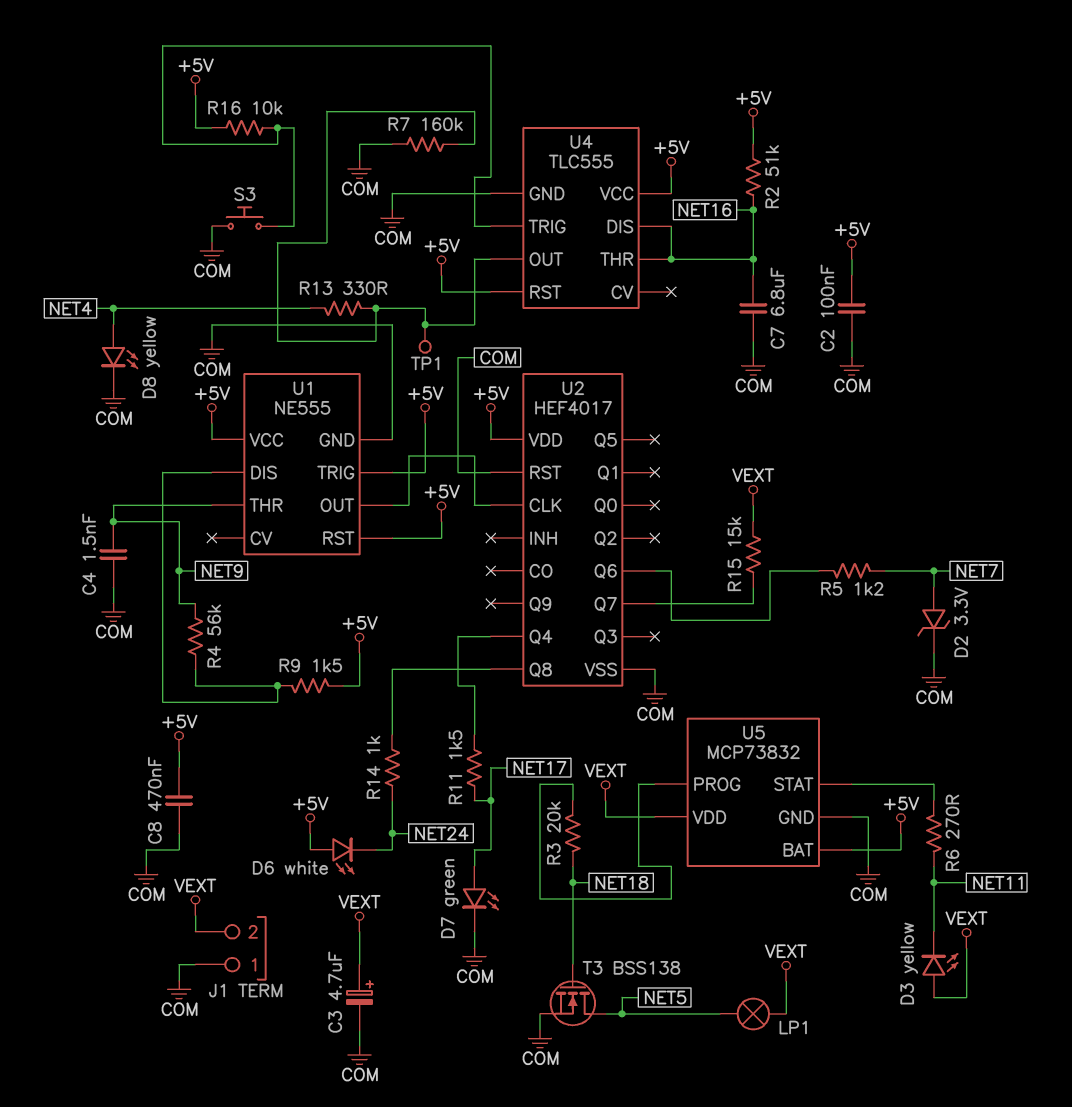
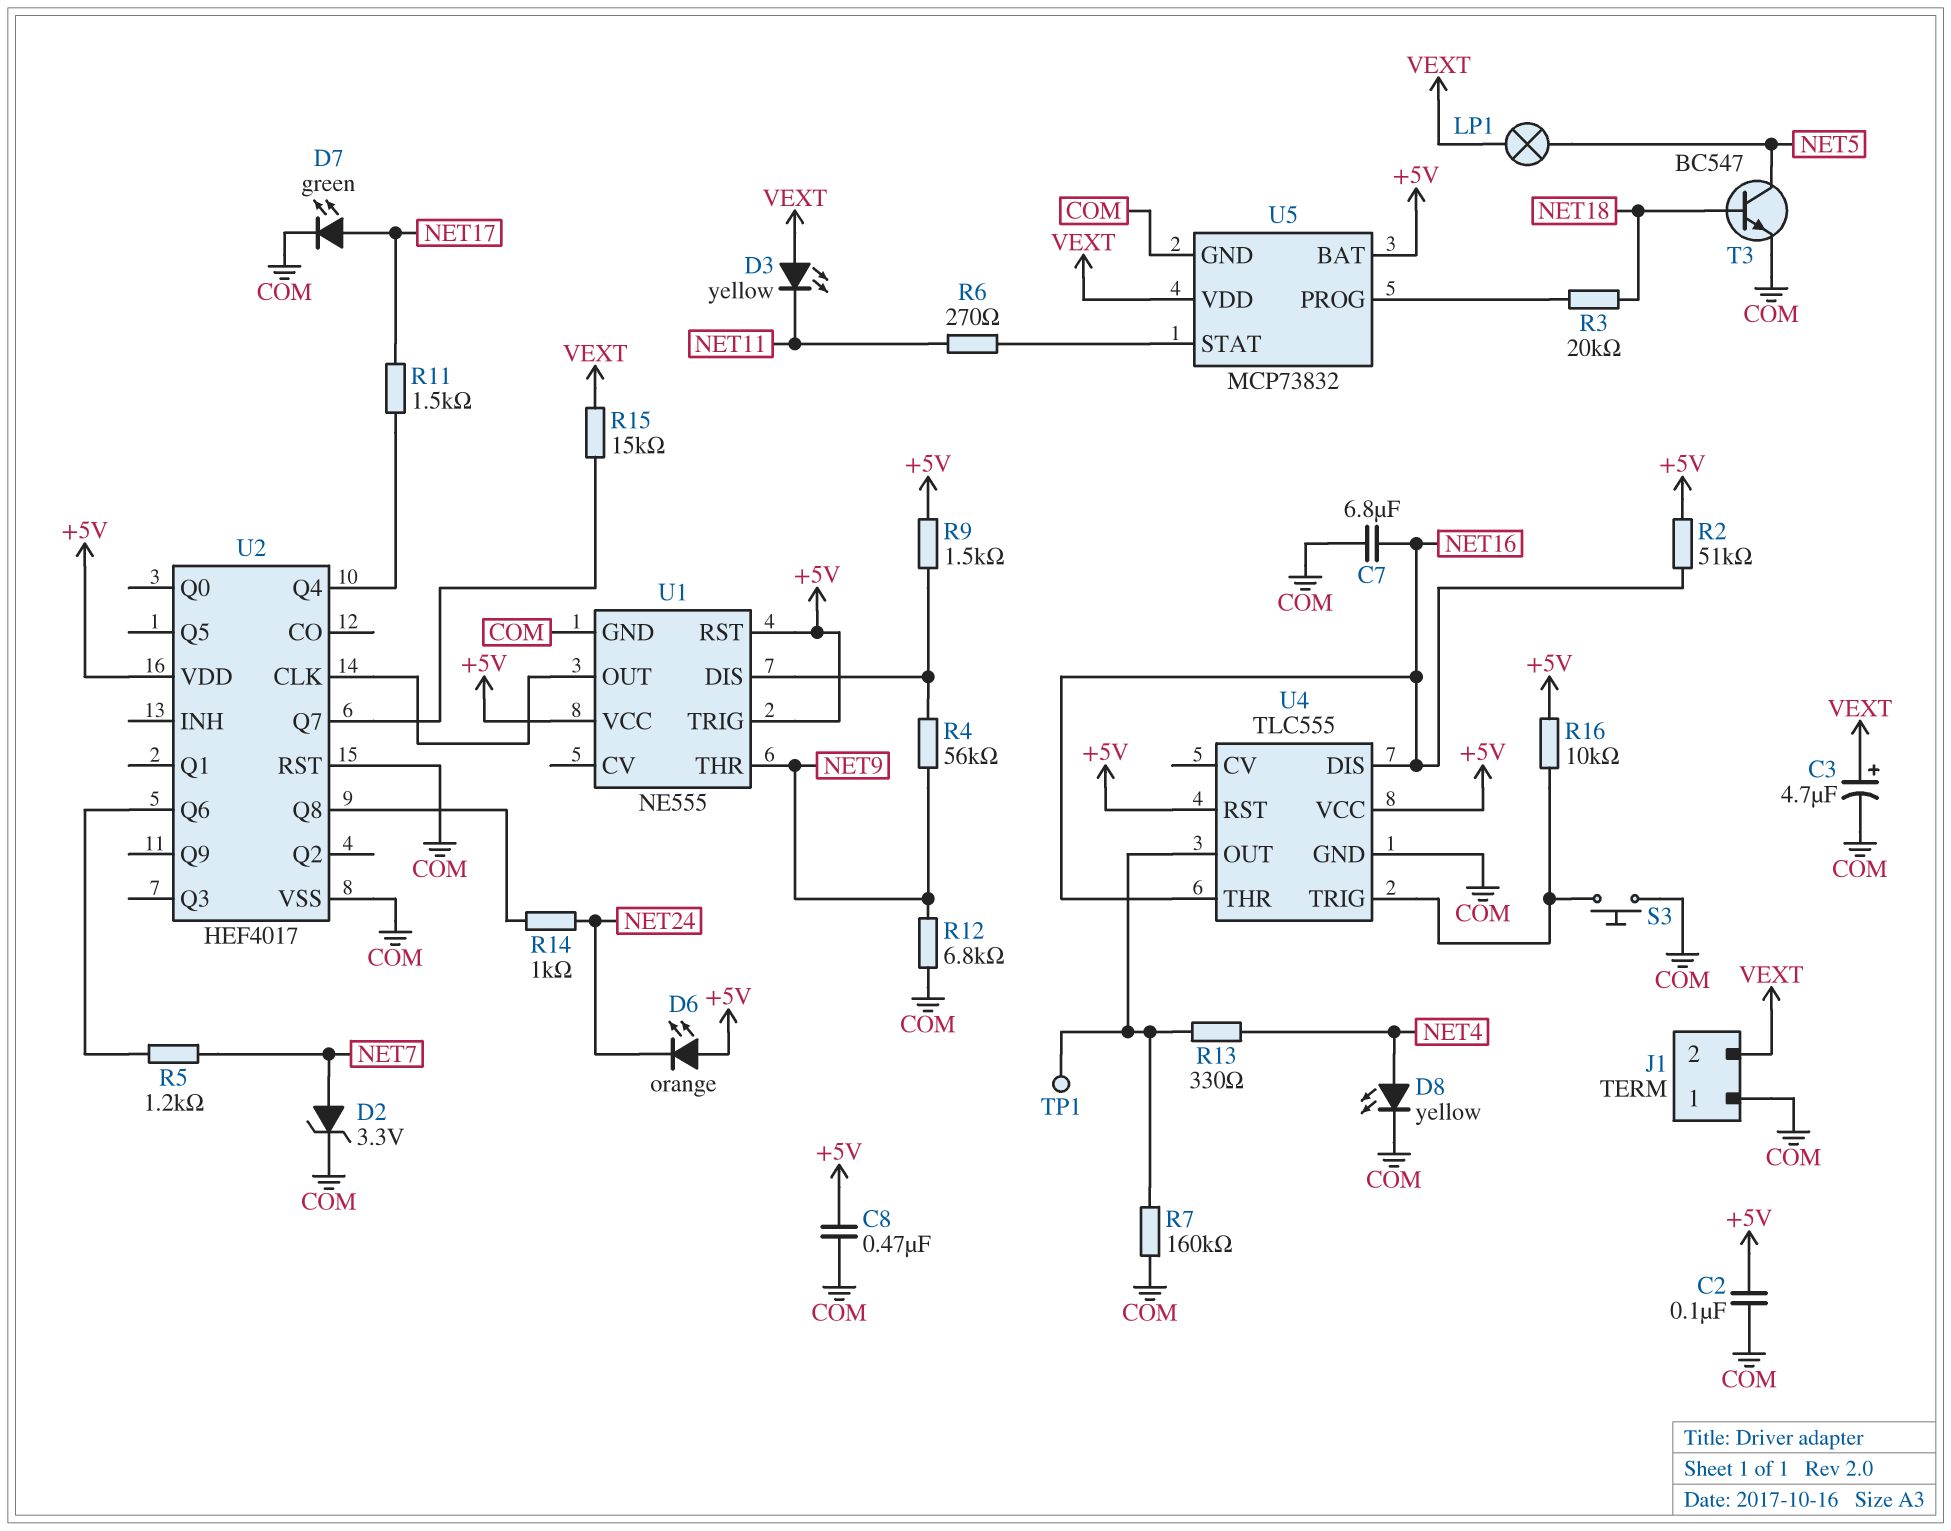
C4: 1.5nF (COM, NET9) -> none
D6: LED white (A +5V, K NET24) -> LED orange (A +5V, K NET24)
R12: none -> 6.8k (COM, NET9)
T3: NMOS BSS138 (G NET18, D NET5, S COM) -> NPN BC547 (B NET18, C NET5, E COM)

